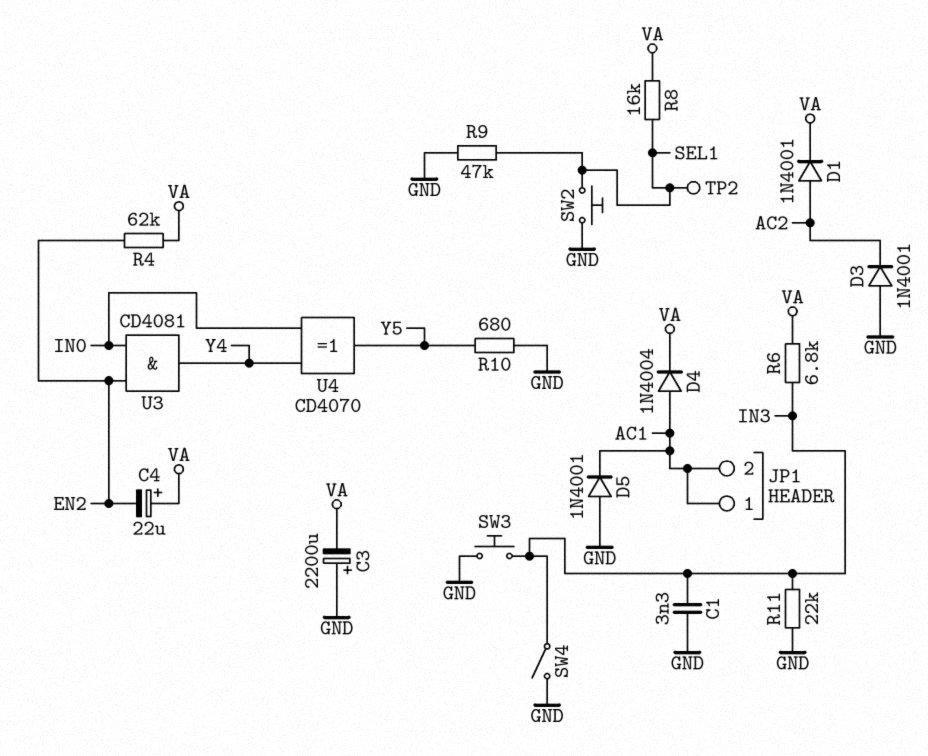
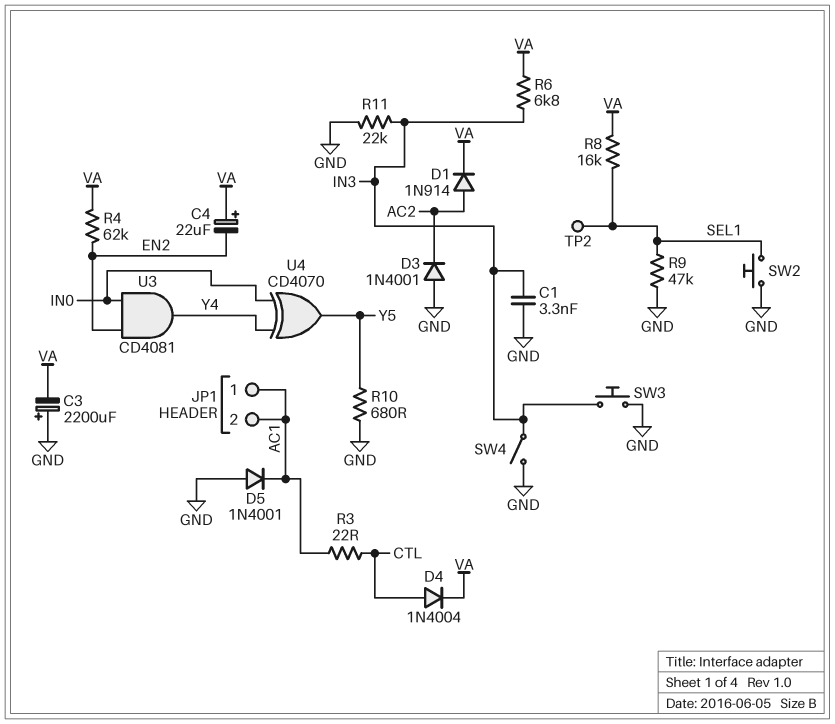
D1: diode 1N4001 (A AC2, K VA) -> diode 1N914 (A AC2, K VA)
D4: diode 1N4004 (A AC1, K VA) -> diode 1N4004 (A CTL, K VA)
R3: none -> 22 (AC1, CTL)

